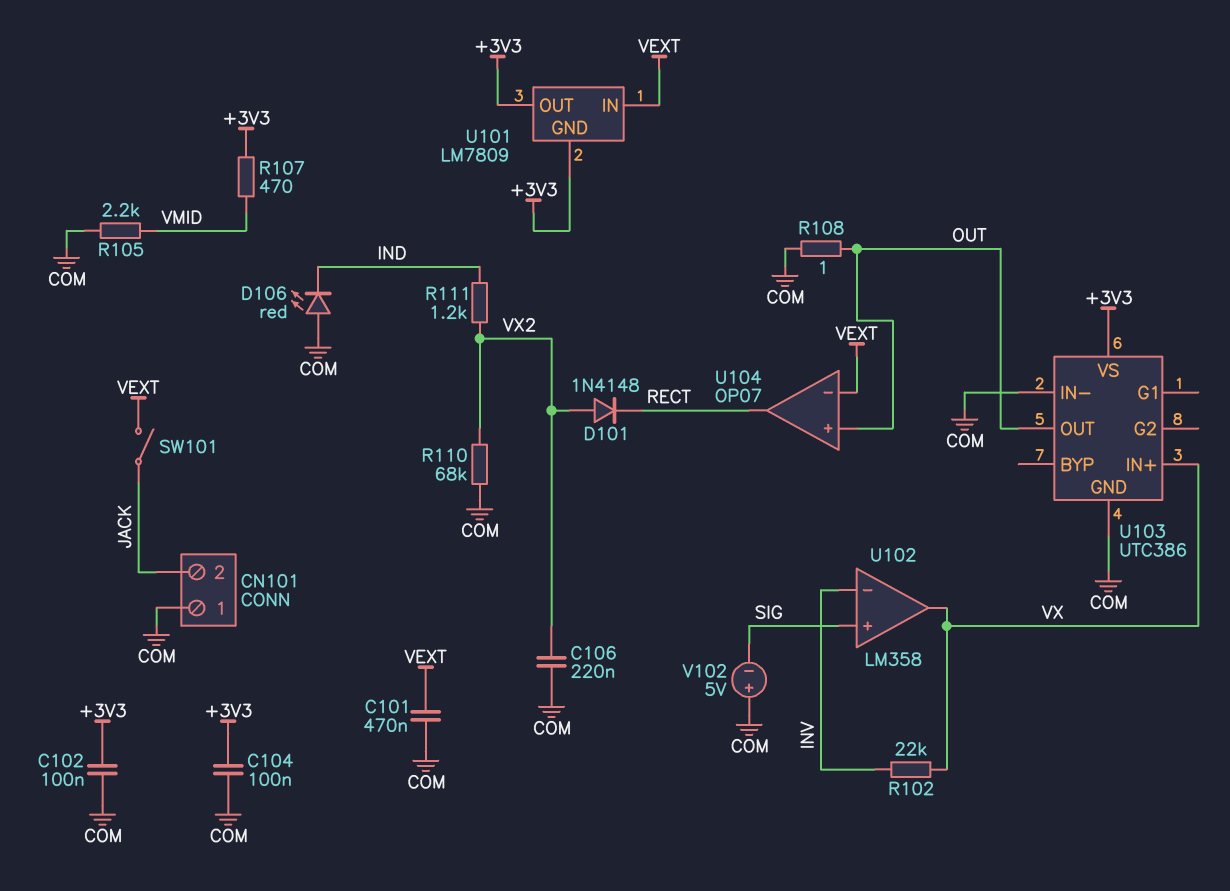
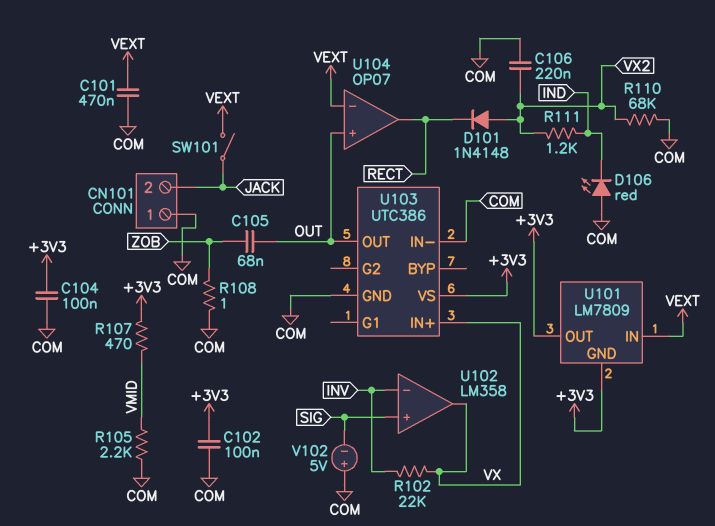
C105: none -> 68nF (OUT, ZOB)
R108: 1 (COM, OUT) -> 1 (COM, ZOB)

